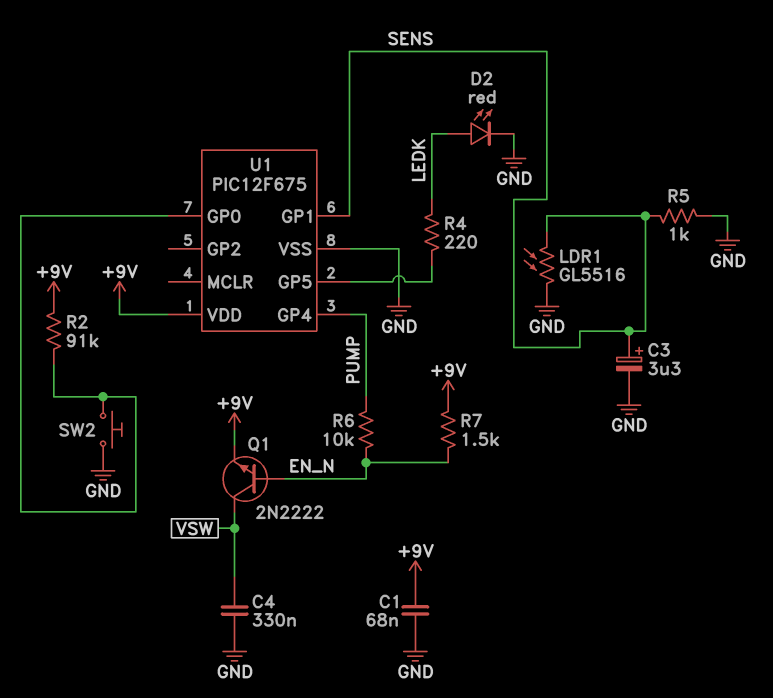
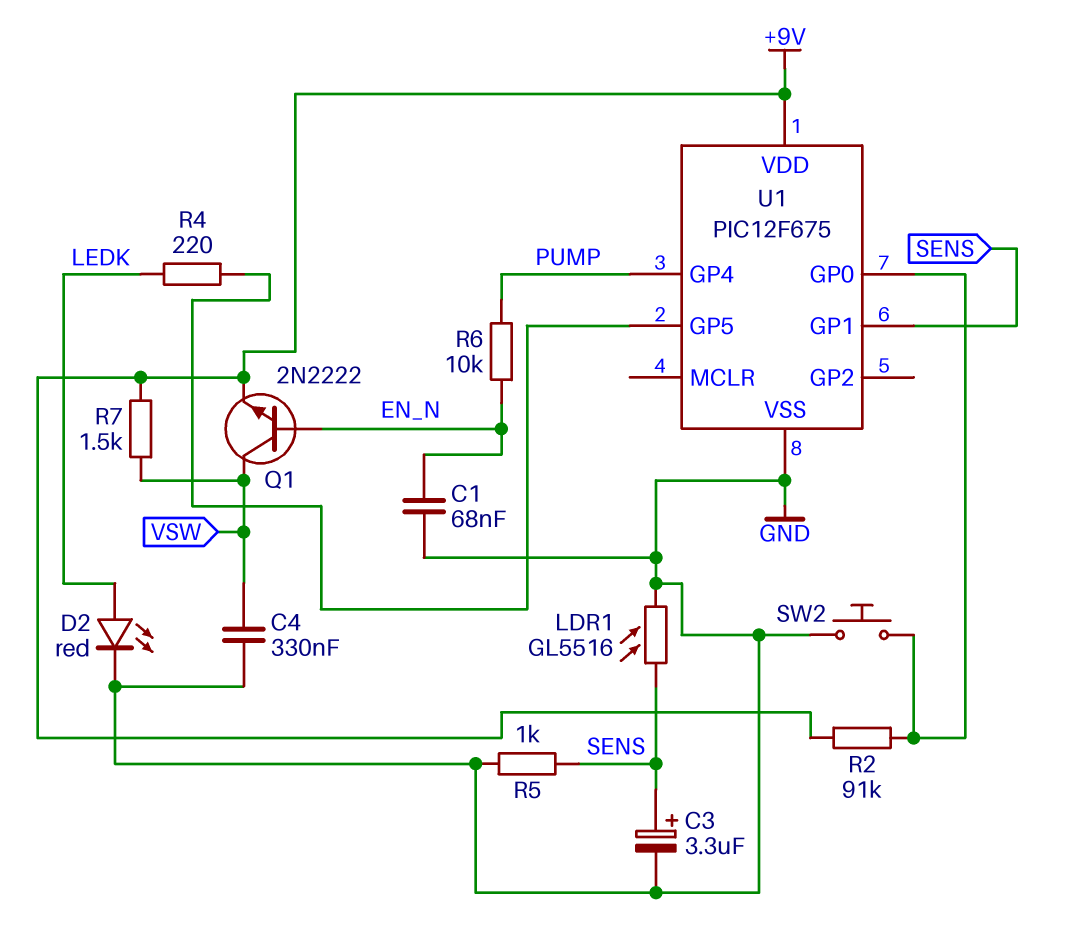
C1: 68nF (+9V, GND) -> 68nF (EN_N, GND)
R7: 1.5k (+9V, EN_N) -> 1.5k (+9V, VSW)

